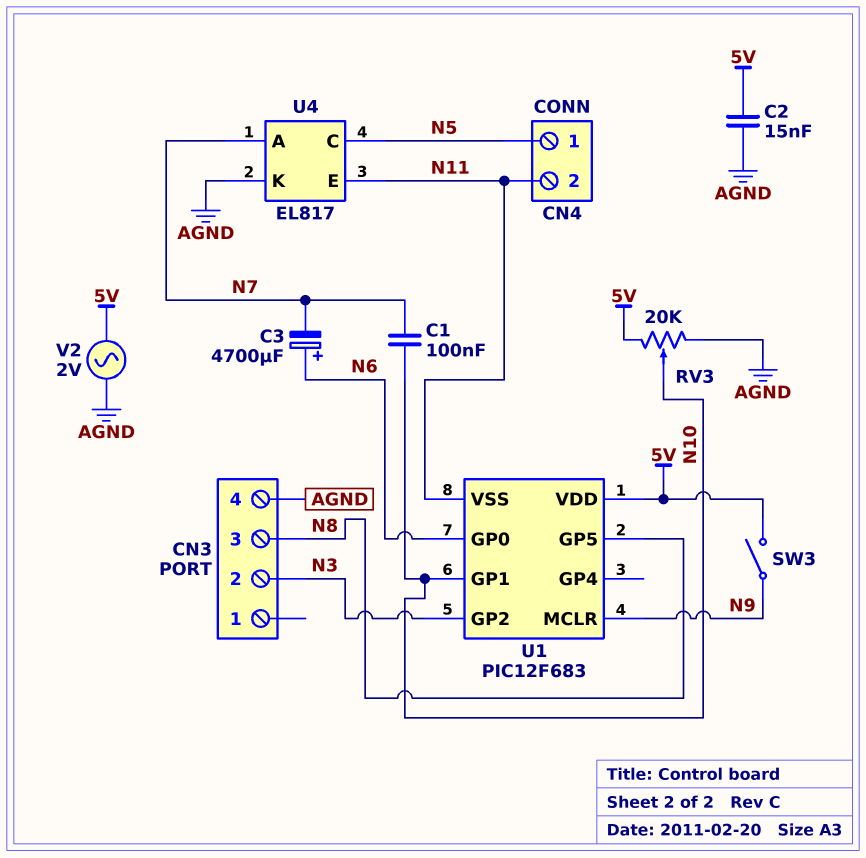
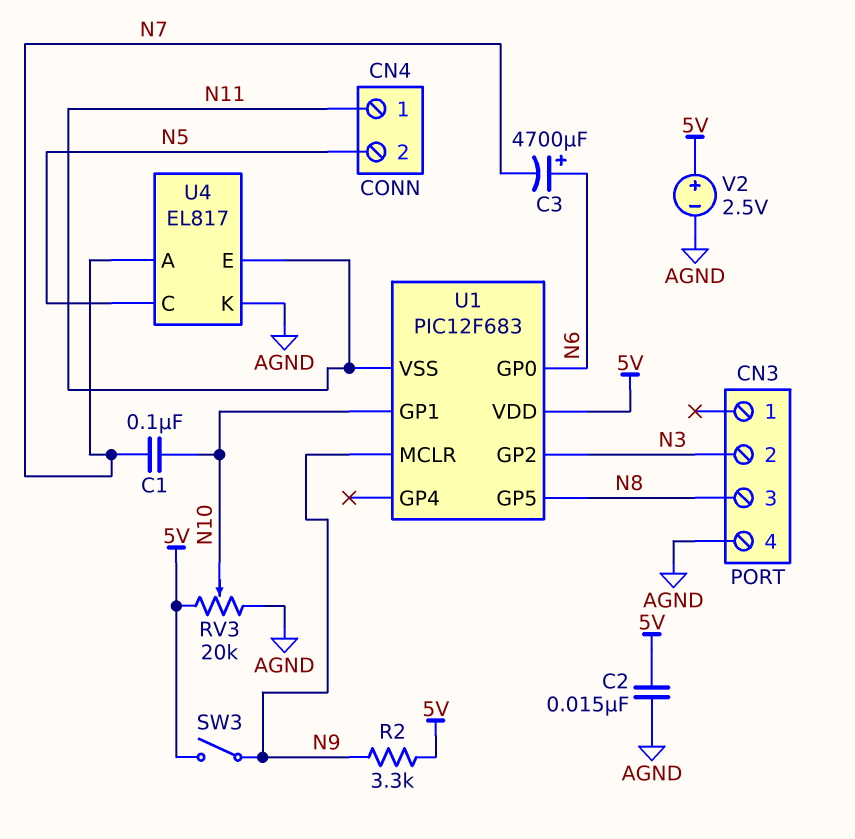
CN4 pin 1: N5 -> N11
CN4 pin 2: N11 -> N5
R2: none -> 3.3k (5V, N9)
V2: AC 2V (5V, AGND) -> 2.5V (plus 5V, minus AGND)

